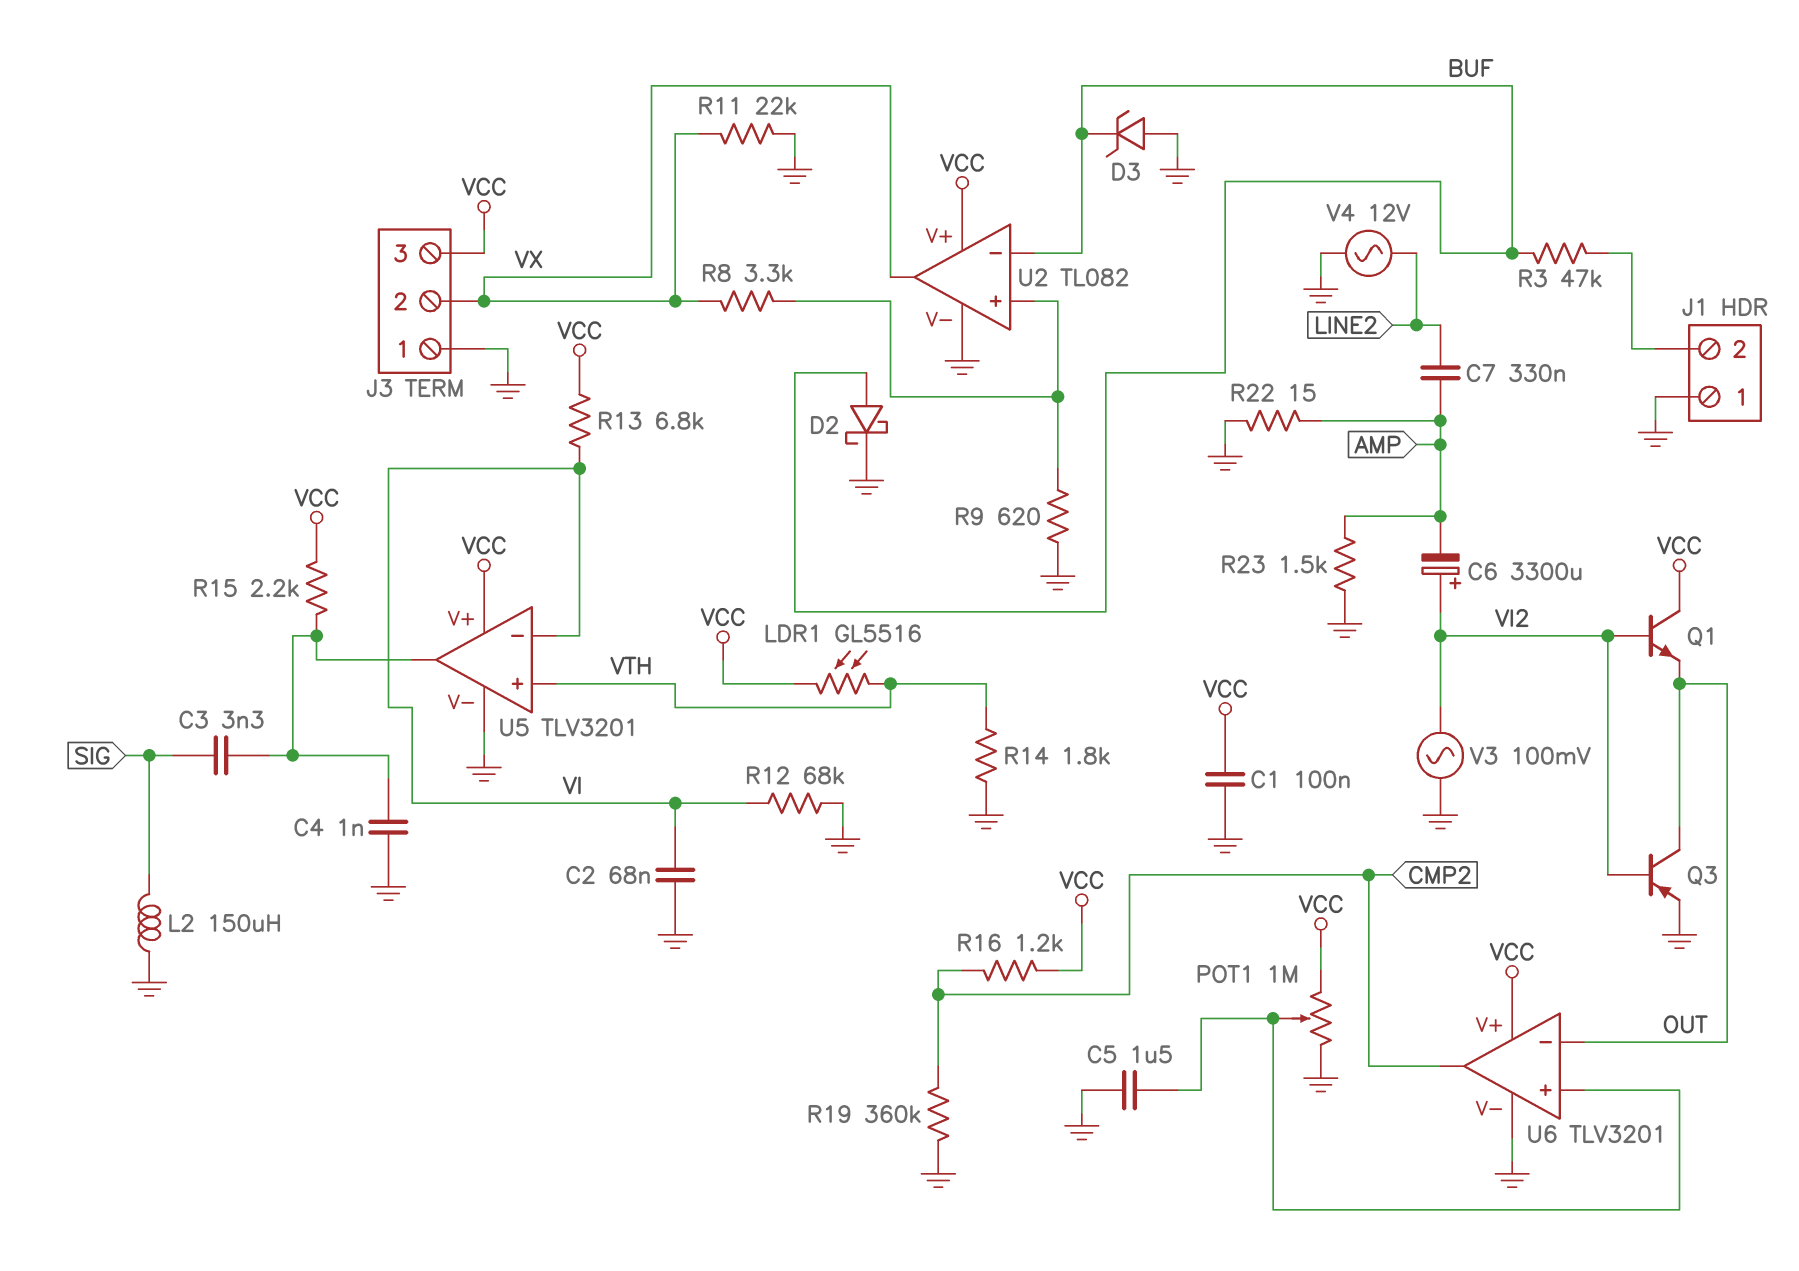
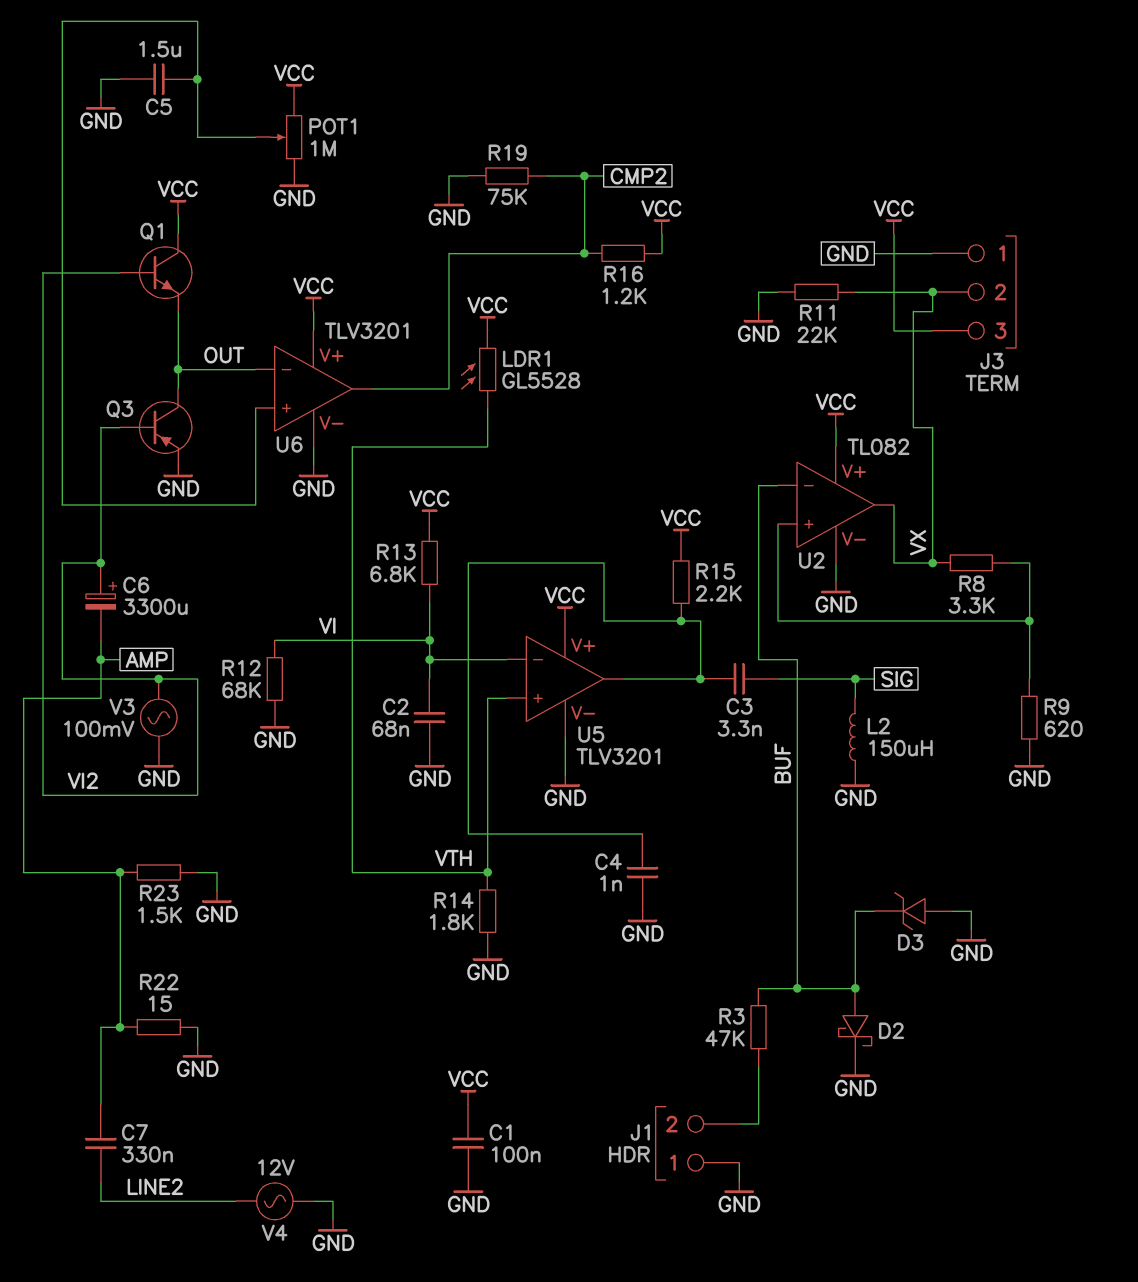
LDR1: GL5516 (VCC, VTH) -> GL5528 (VCC, VTH)
R19: 360k (CMP2, GND) -> 75k (CMP2, GND)

